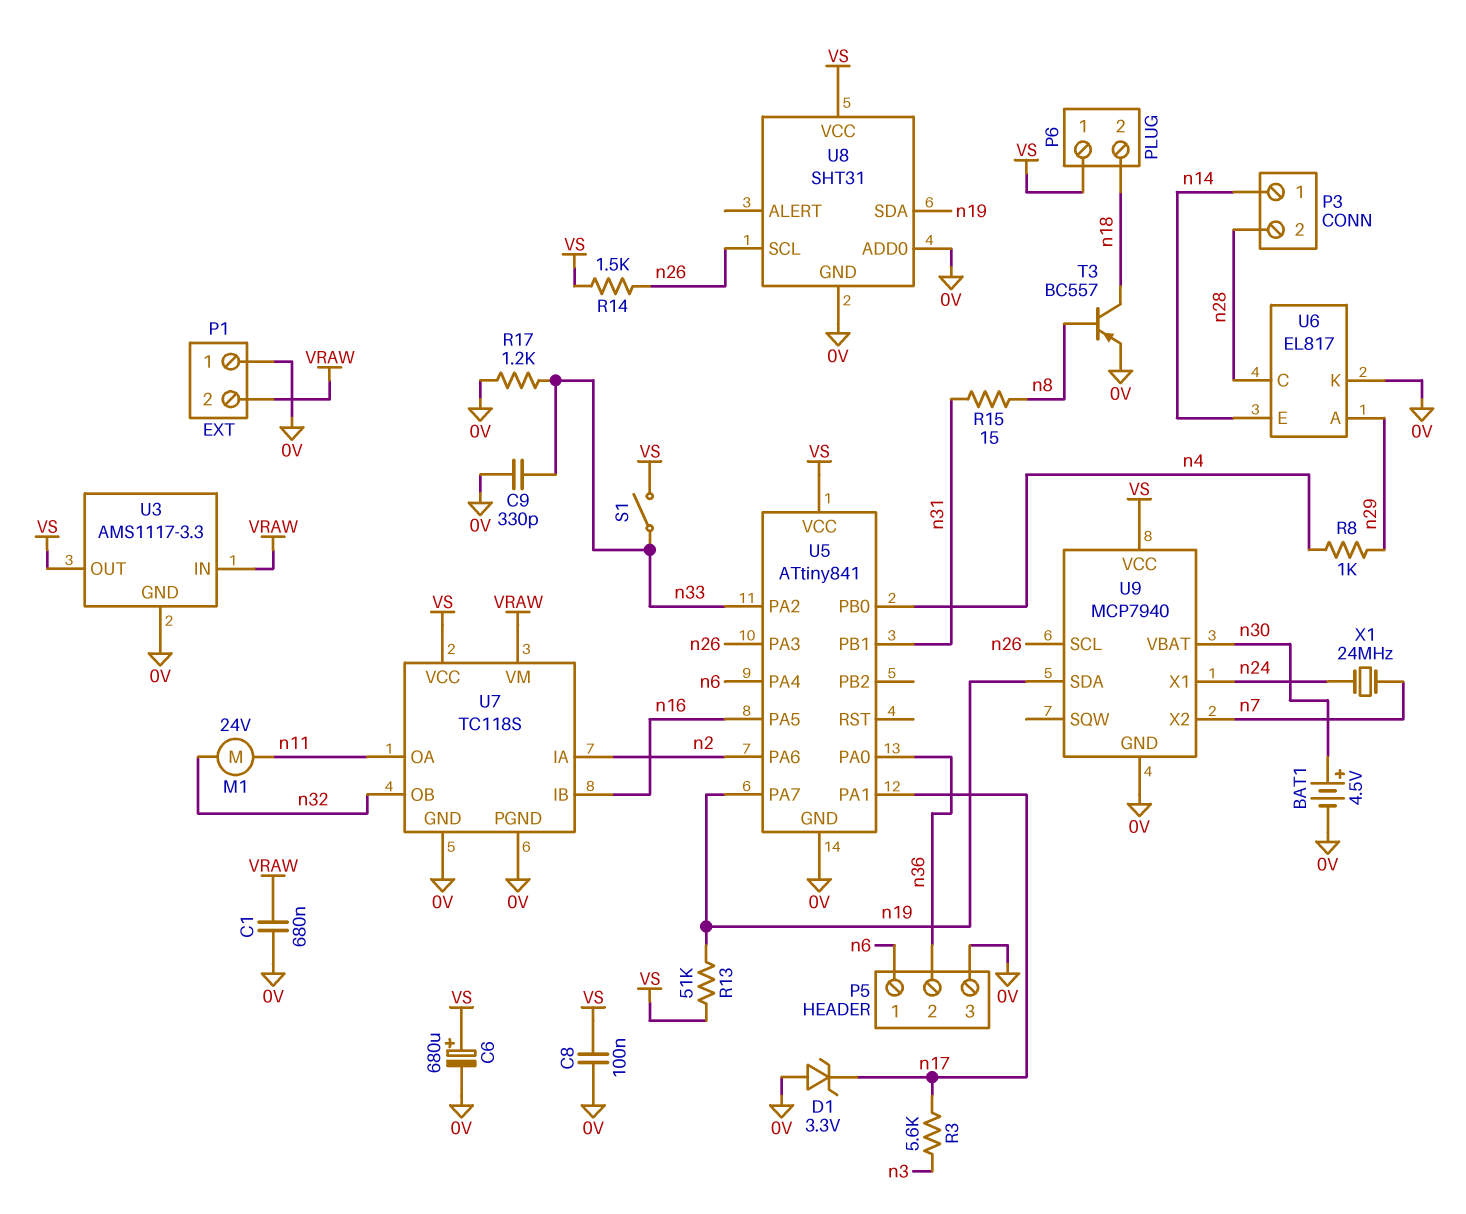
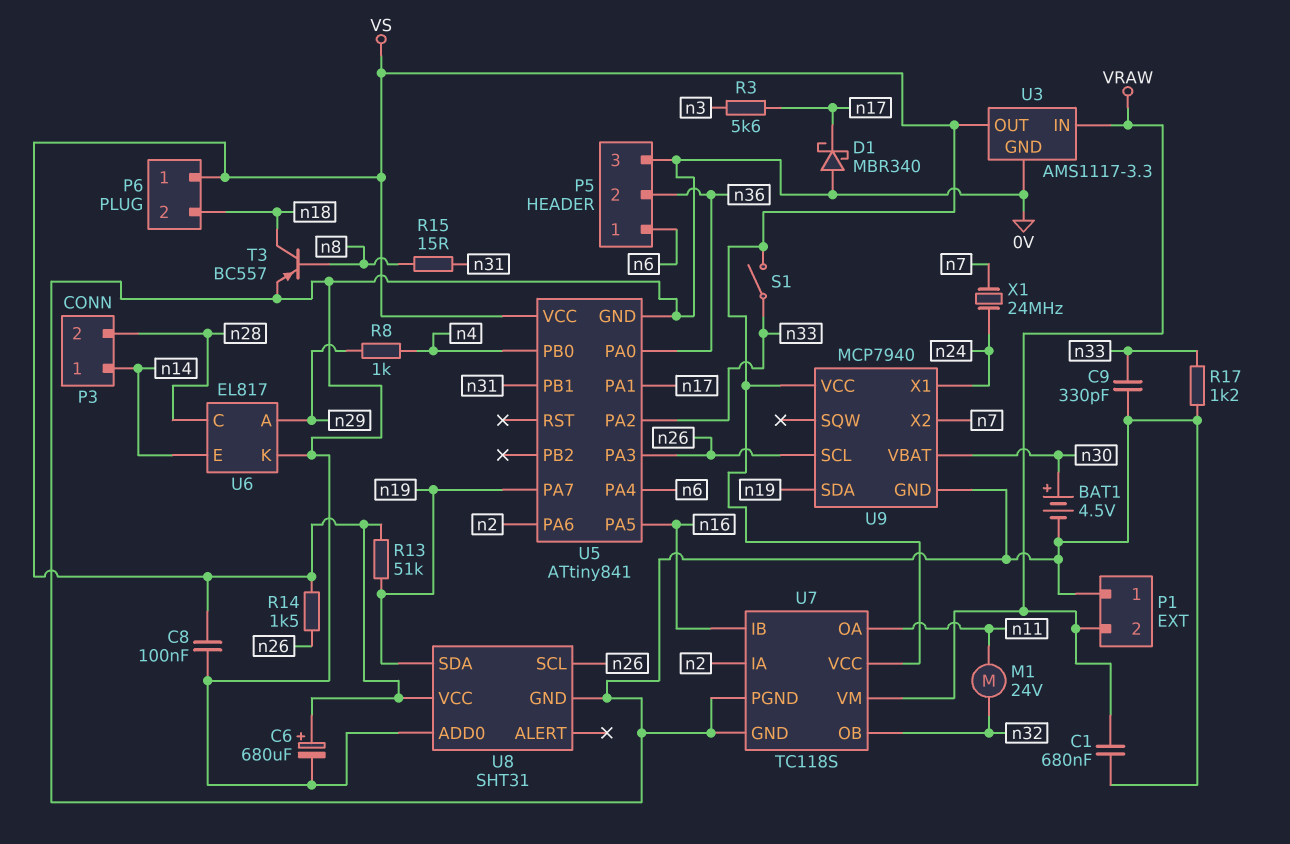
D1: zener 3.3V (A 0V, K n17) -> schottky MBR340 (A 0V, K n17)

